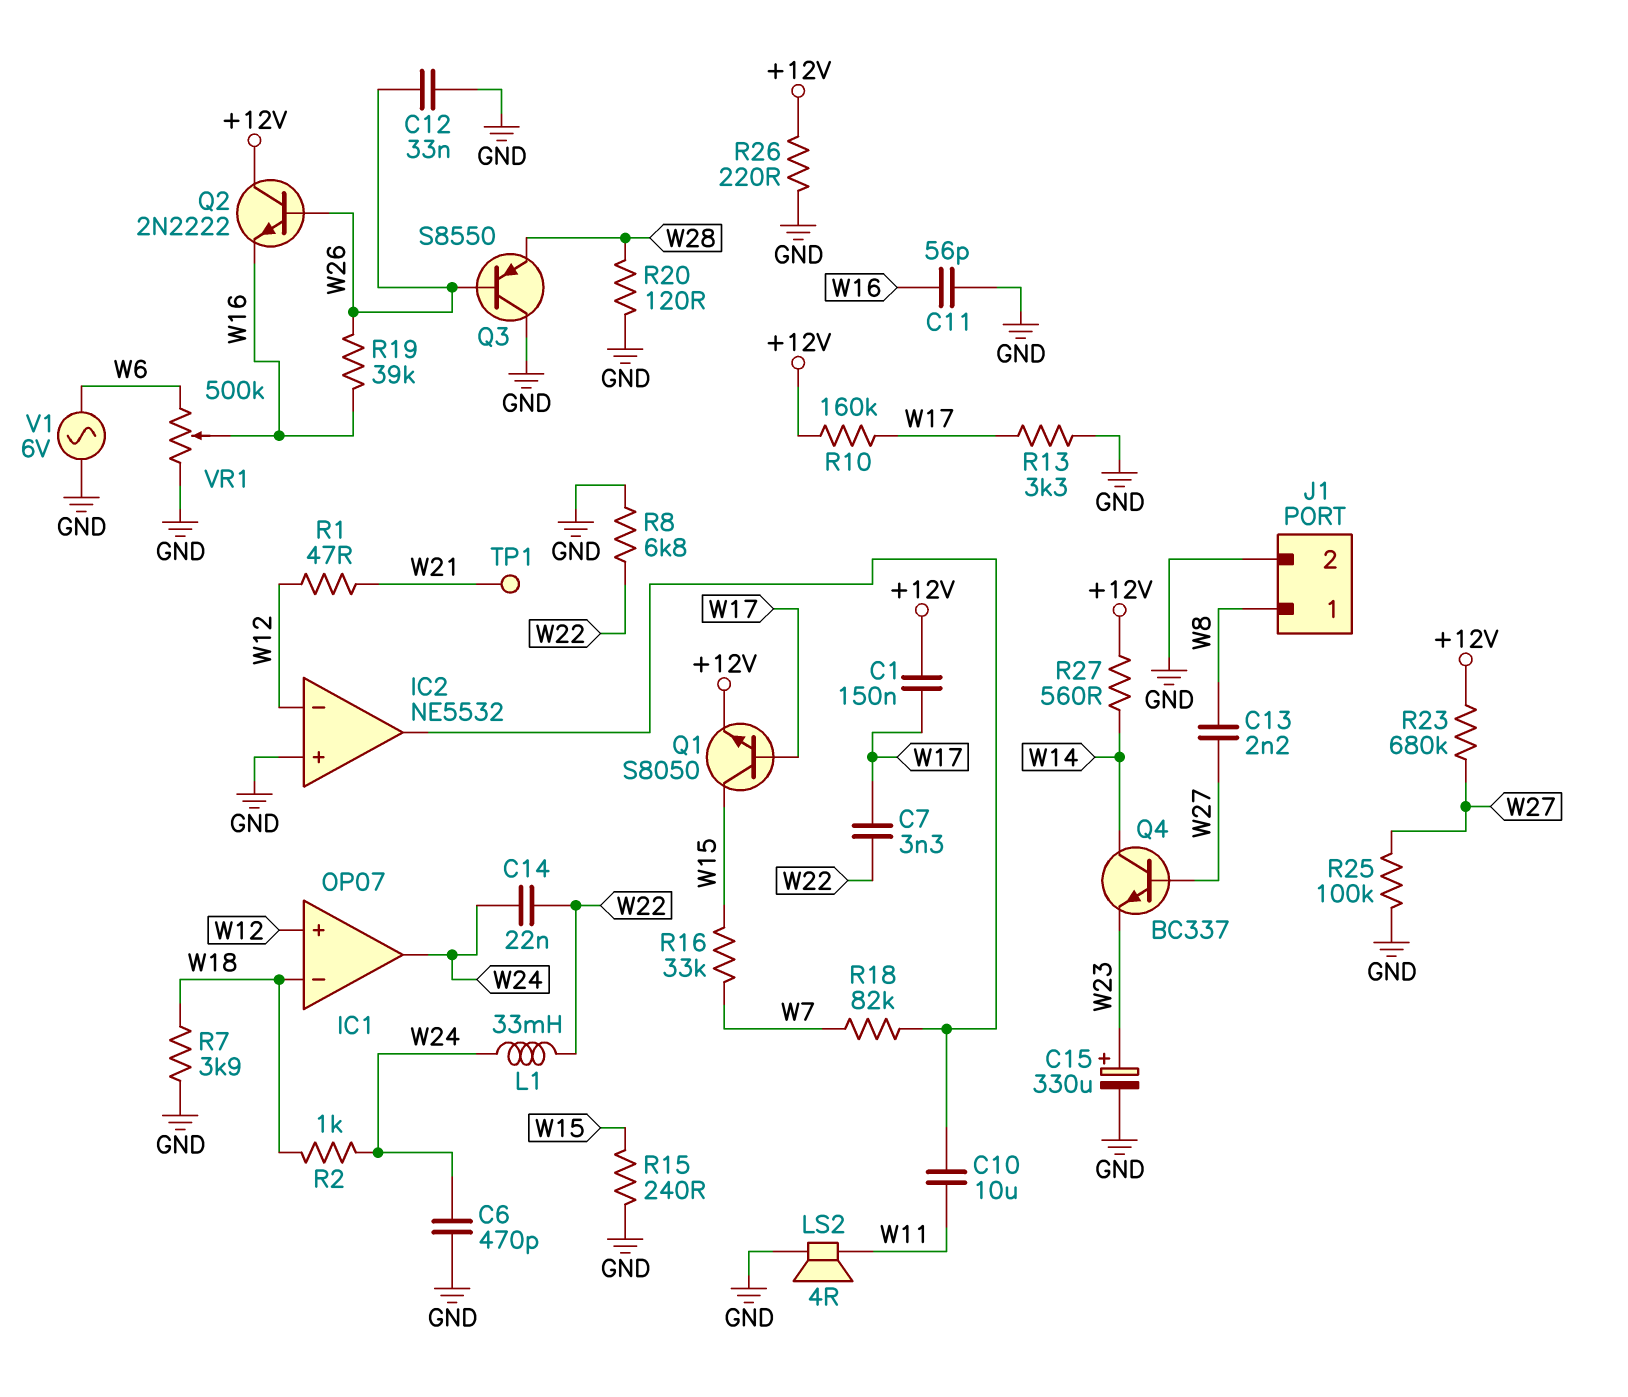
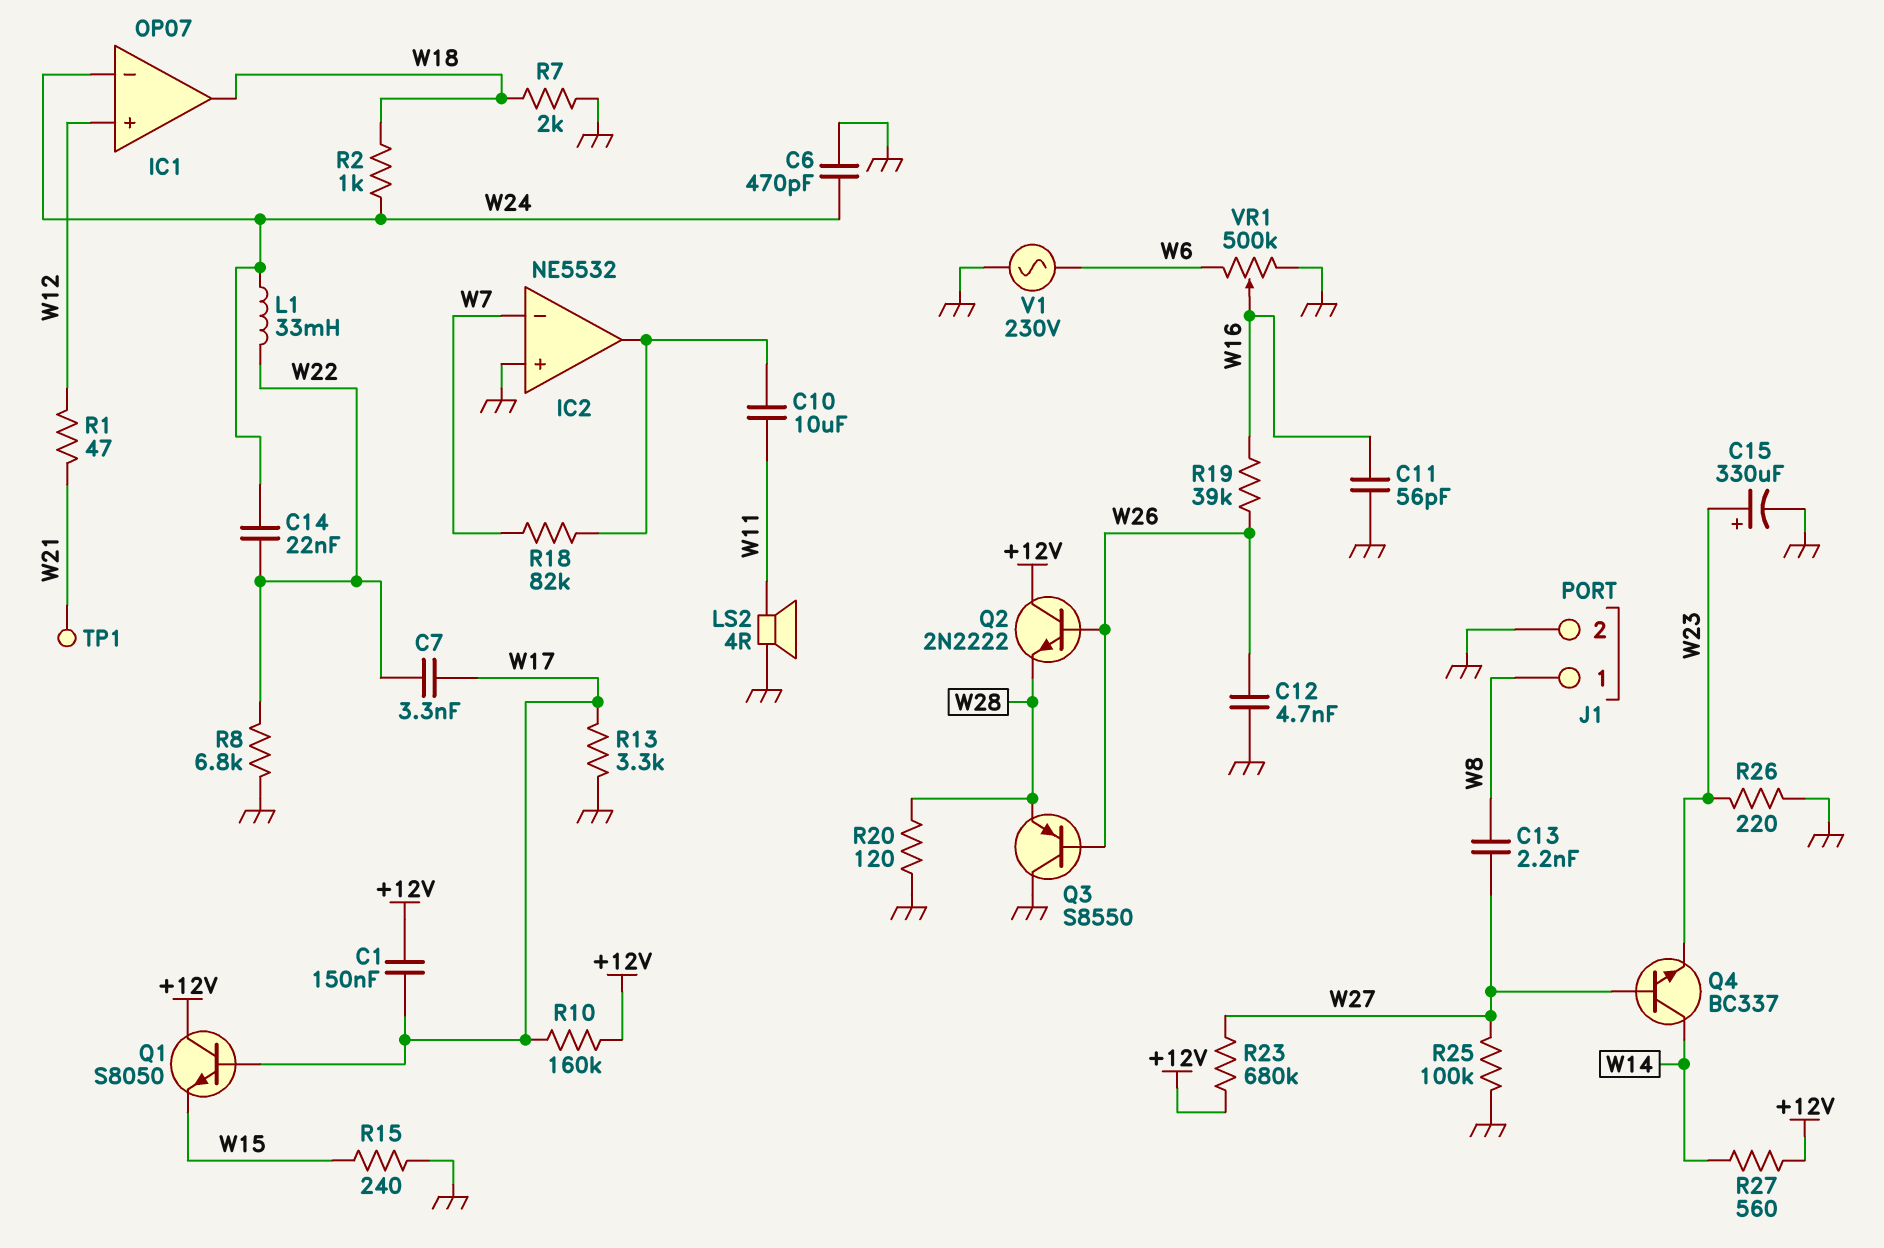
C12: 33nF (GND, W26) -> 4.7nF (GND, W26)
IC1 pin in-: W18 -> W24
IC1 pin out: W24 -> W18
IC2 pin in-: W12 -> W7
Q1: NPN S8050 (B W17, C W15, E +12V) -> NPN S8050 (B W17, C +12V, E W15)
Q2: NPN 2N2222 (B W26, C +12V, E W16) -> NPN 2N2222 (B W26, C +12V, E W28)
R7: 3.9k (GND, W18) -> 2k (GND, W18)
R16: 33k (W7, W15) -> none
R26: 220 (+12V, GND) -> 220 (GND, W23)
V1: AC 6V (GND, W6) -> AC 230V (GND, W6)

